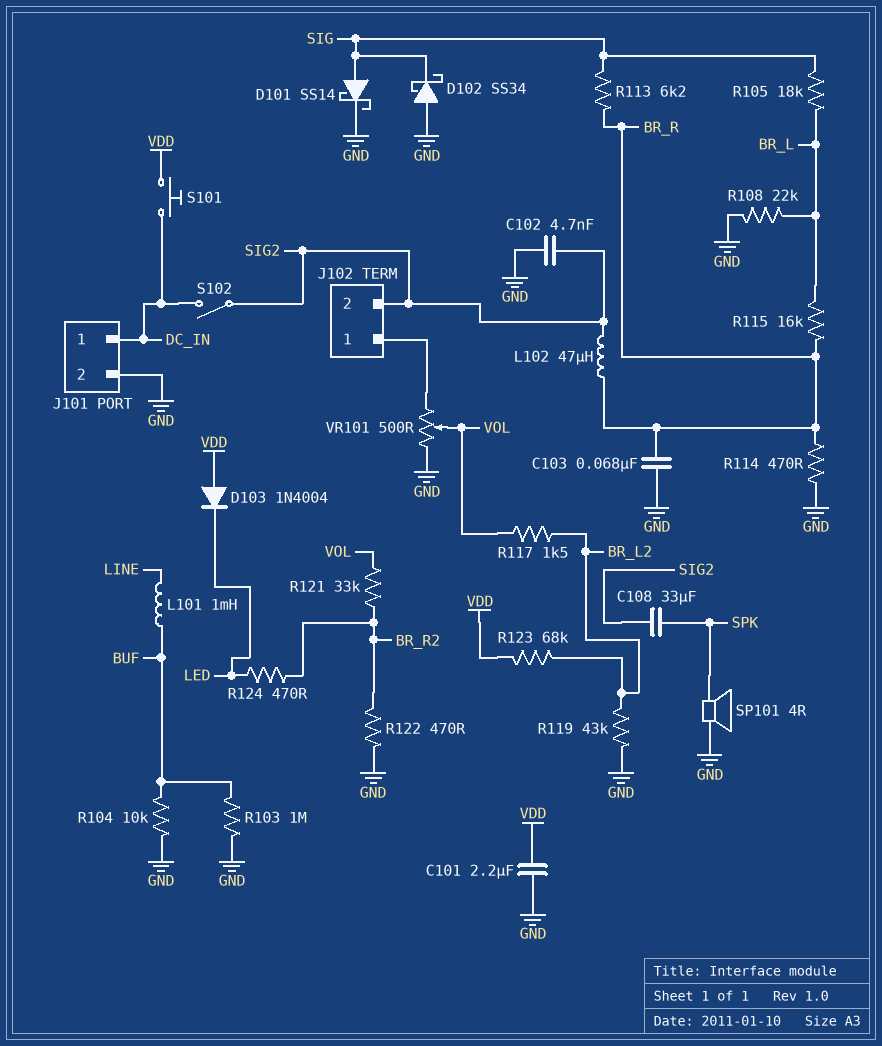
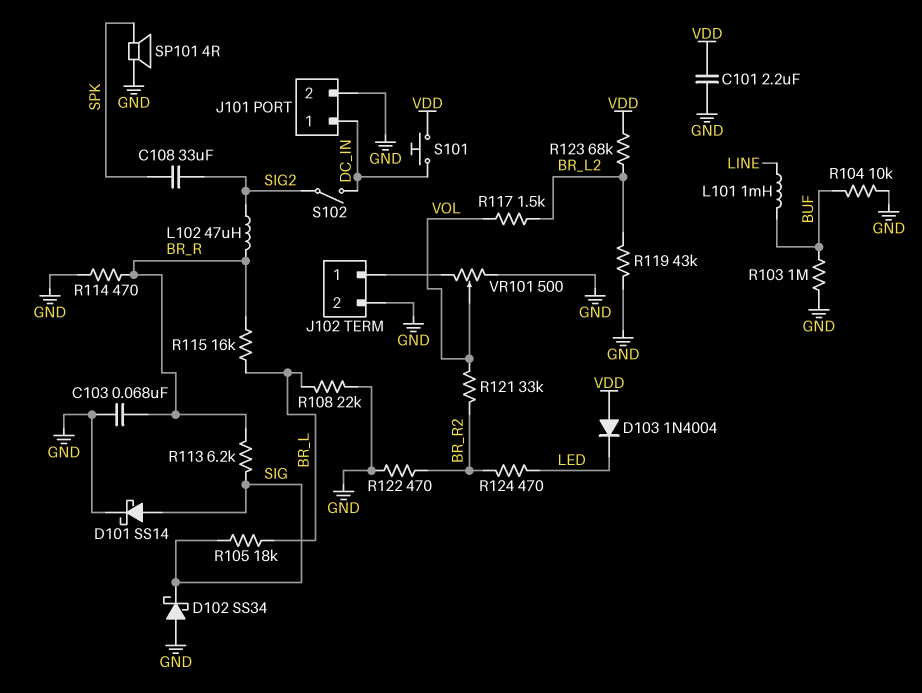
C102: 4.7nF (GND, SIG2) -> none
J102 pin 2: SIG2 -> GND

